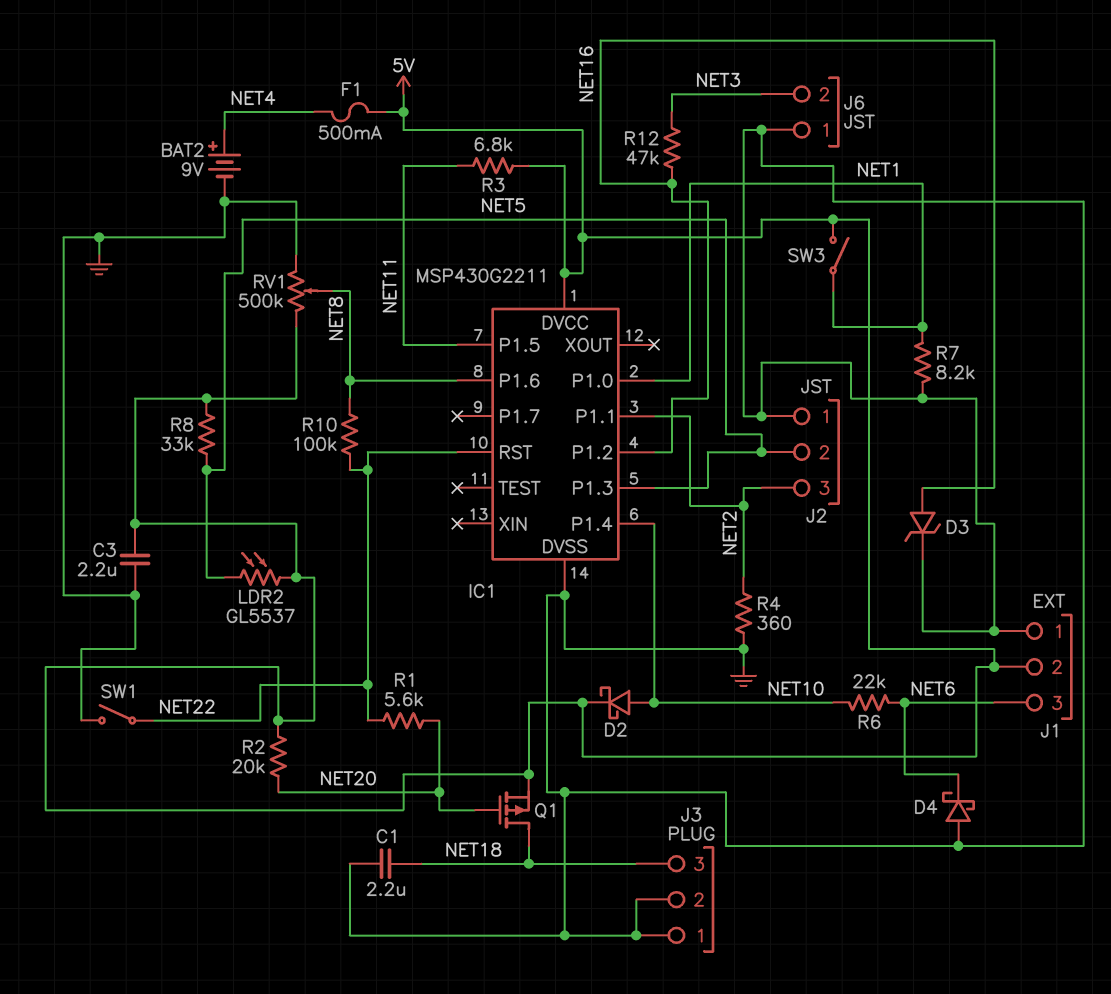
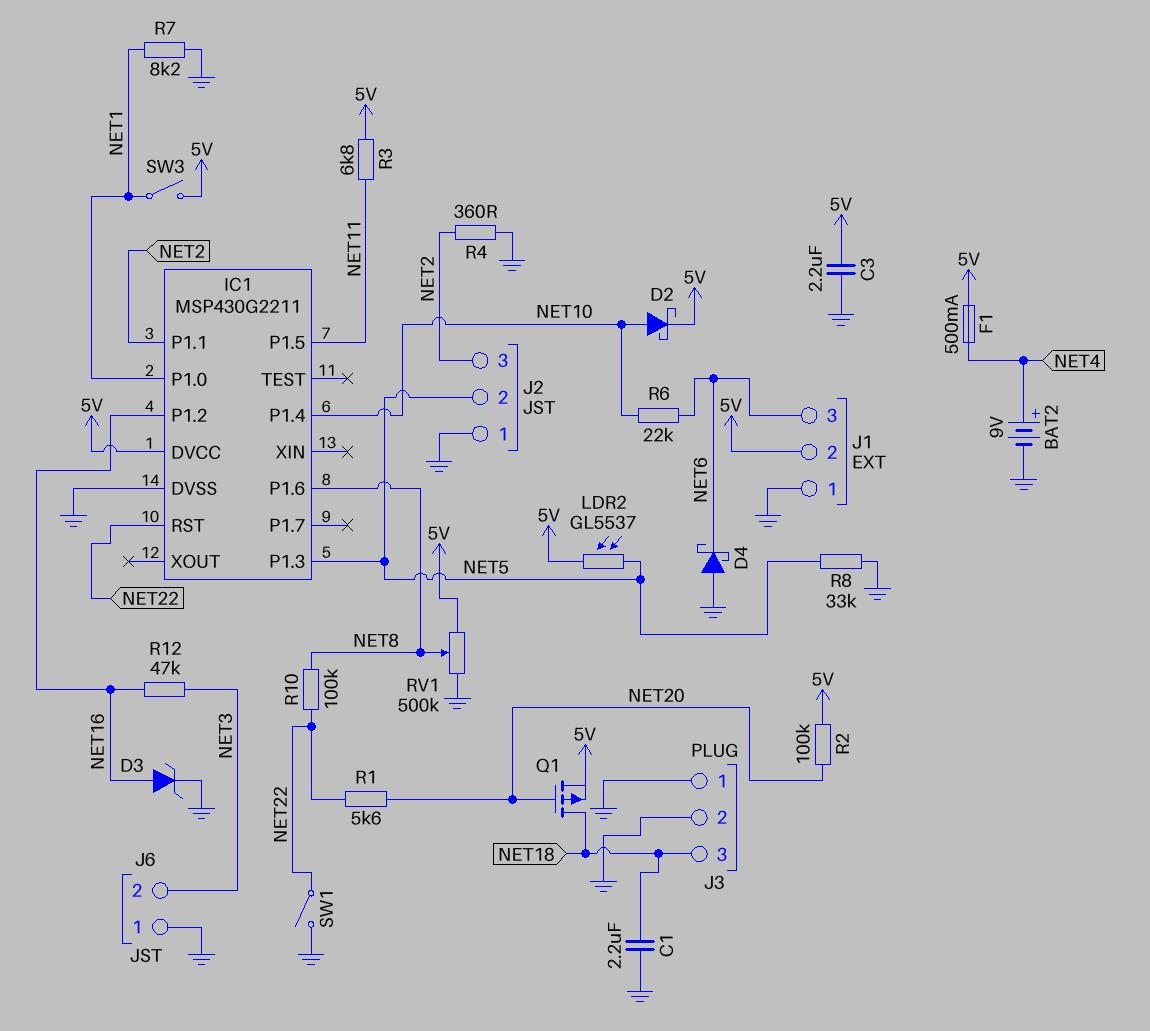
R2: 20k (5V, NET20) -> 100k (5V, NET20)
R8: 33k (5V, NET5) -> 33k (GND, NET5)

